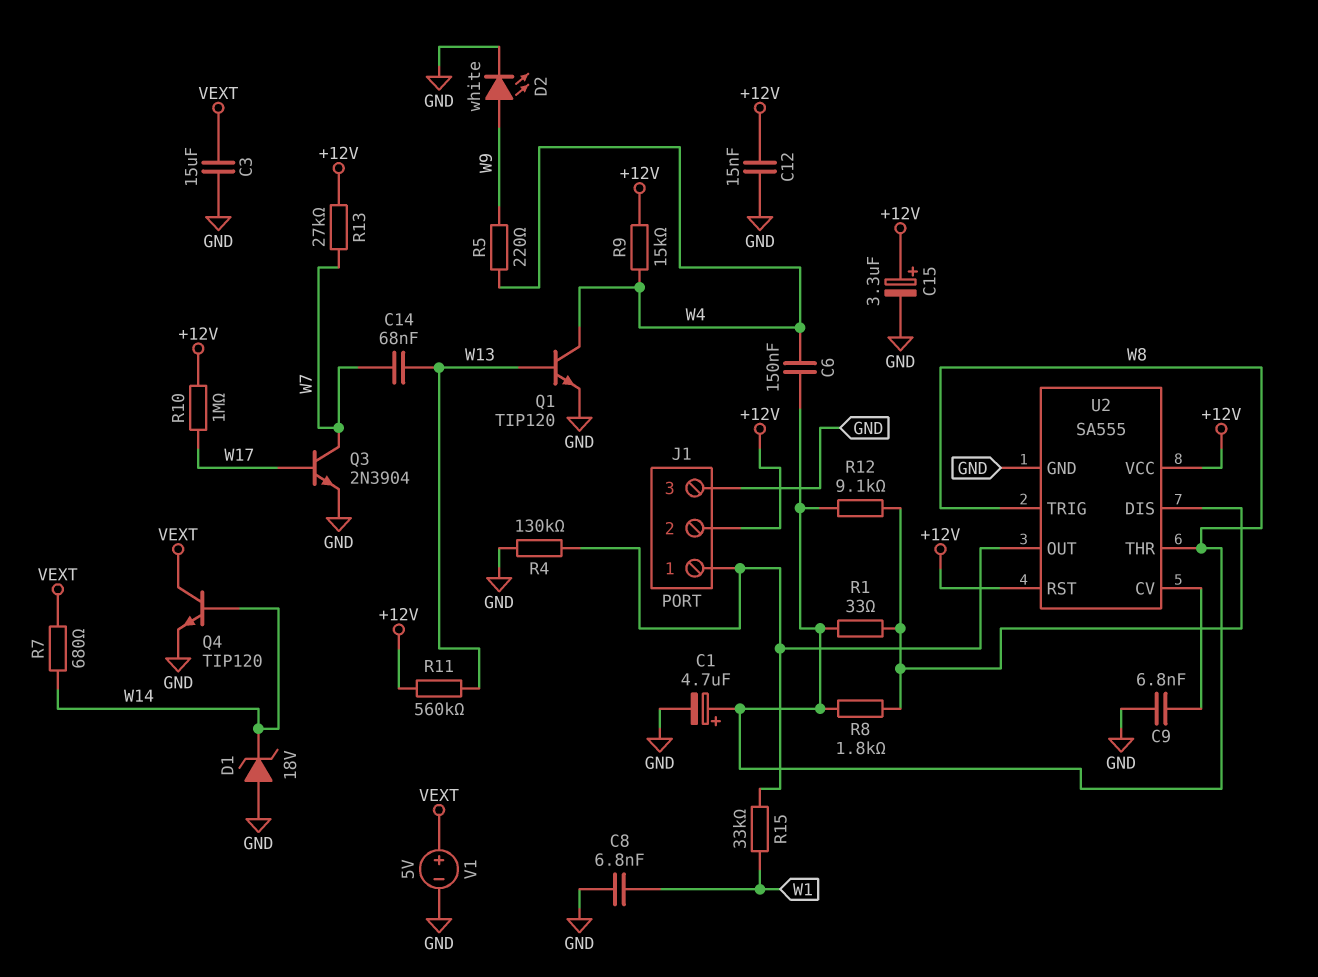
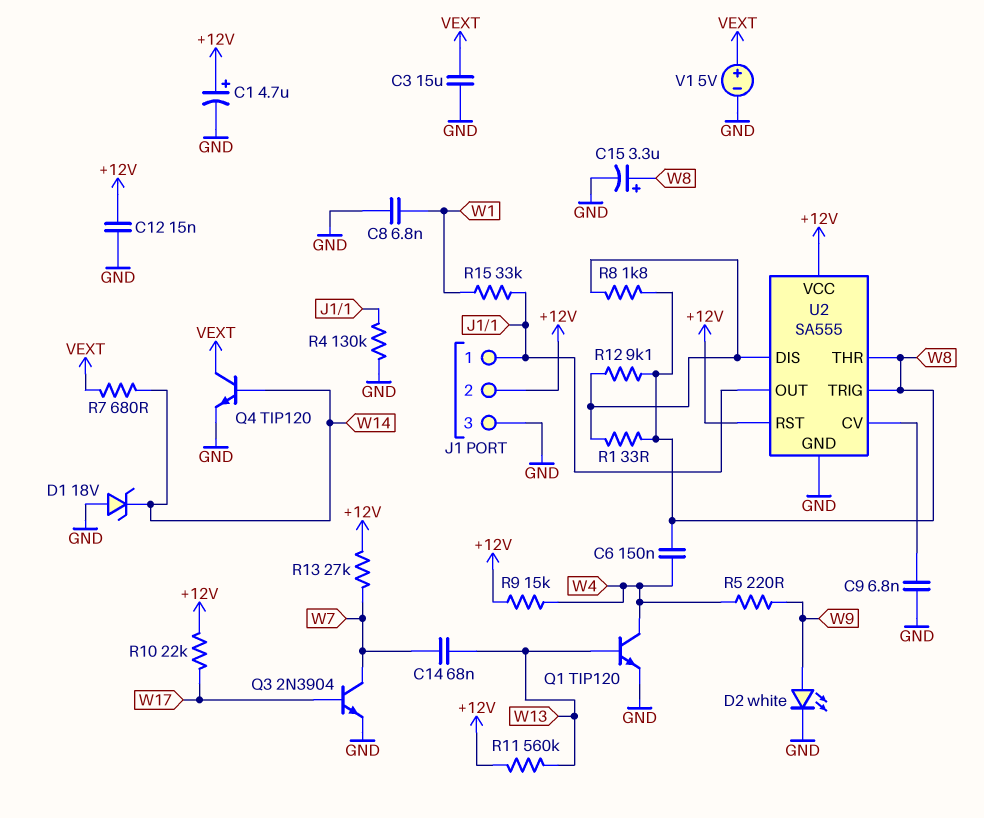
C1: 4.7uF (plus W8, minus GND) -> 4.7uF (plus +12V, minus GND)
C15: 3.3uF (plus +12V, minus GND) -> 3.3uF (plus W8, minus GND)
R10: 1M (+12V, W17) -> 22k (+12V, W17)

